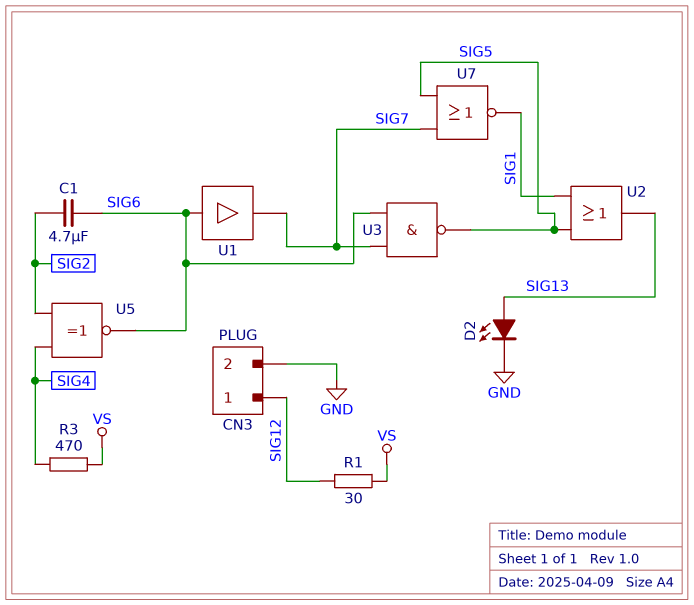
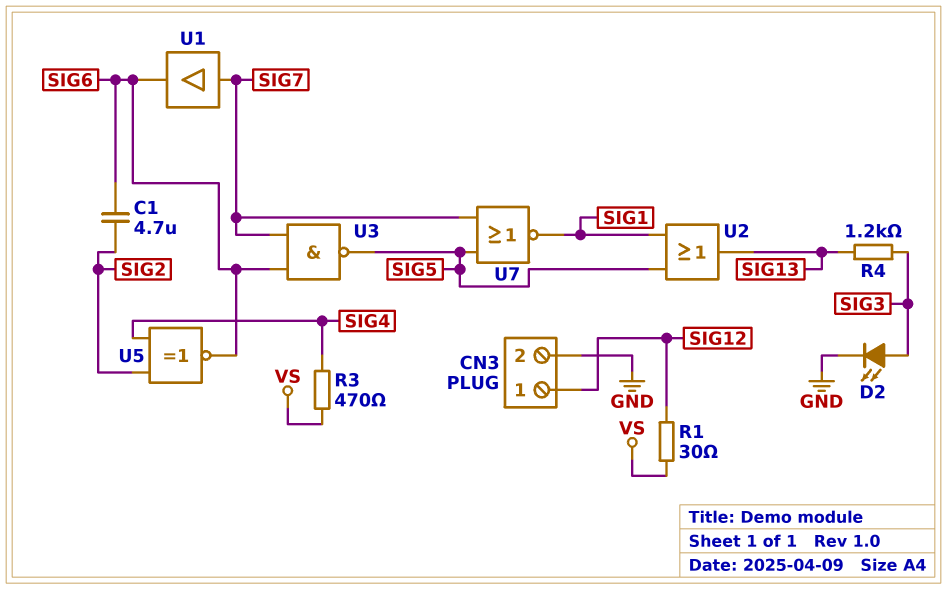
D2: LED (A SIG13, K GND) -> LED (A SIG3, K GND)
R4: none -> 1.2k (SIG3, SIG13)
U1: buffer (in SIG6, out SIG7) -> buffer (in SIG7, out SIG6)

